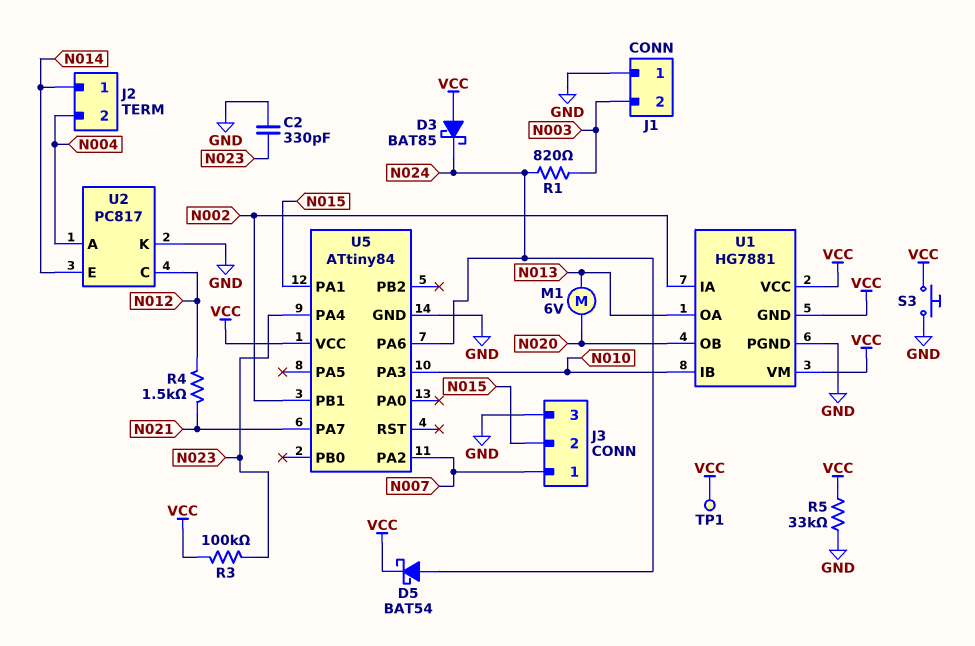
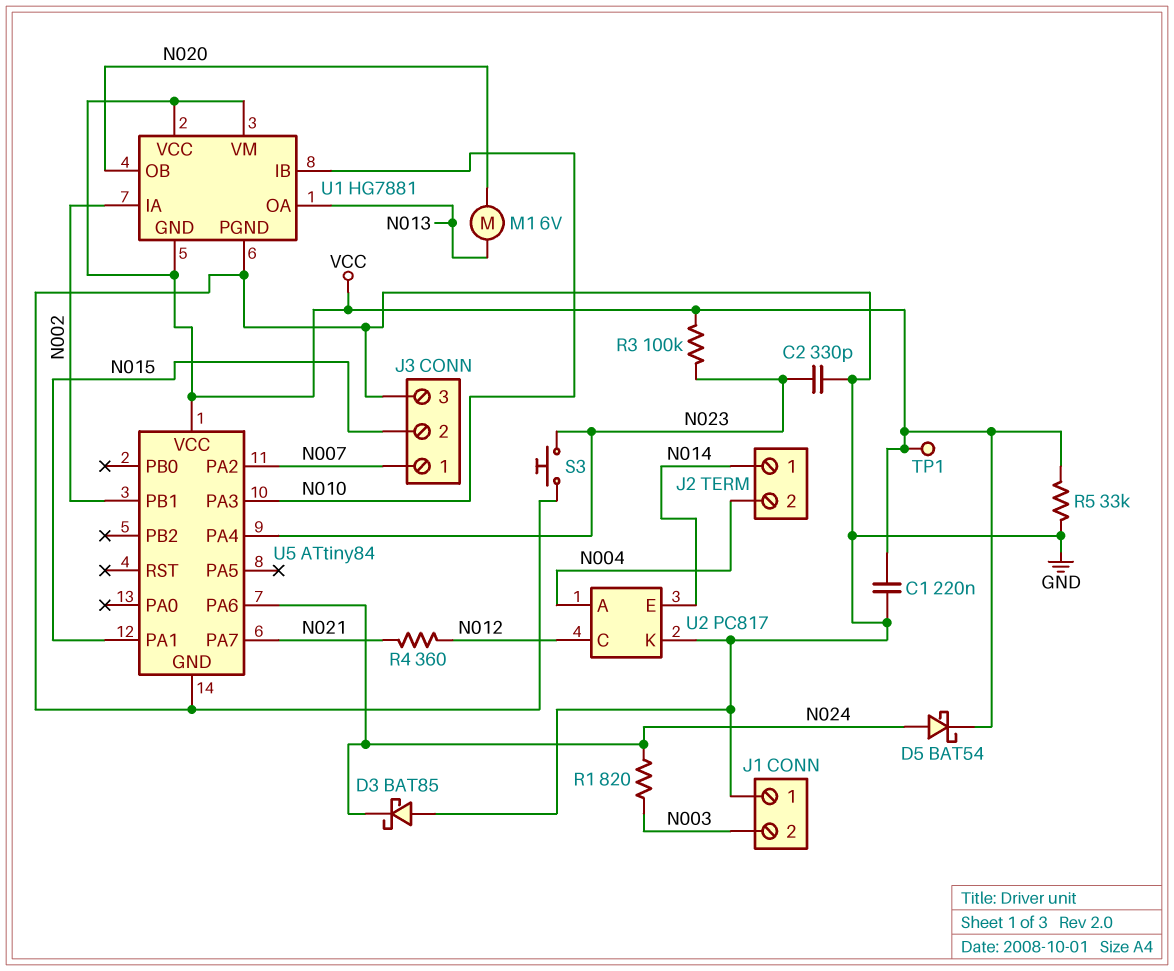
C1: none -> 220nF (GND, VCC)
D3: schottky BAT85 (A VCC, K N024) -> schottky BAT85 (A GND, K N024)
R4: 1.5k (N012, N021) -> 360 (N012, N021)
S3: button (GND, VCC) -> button (GND, N023)

